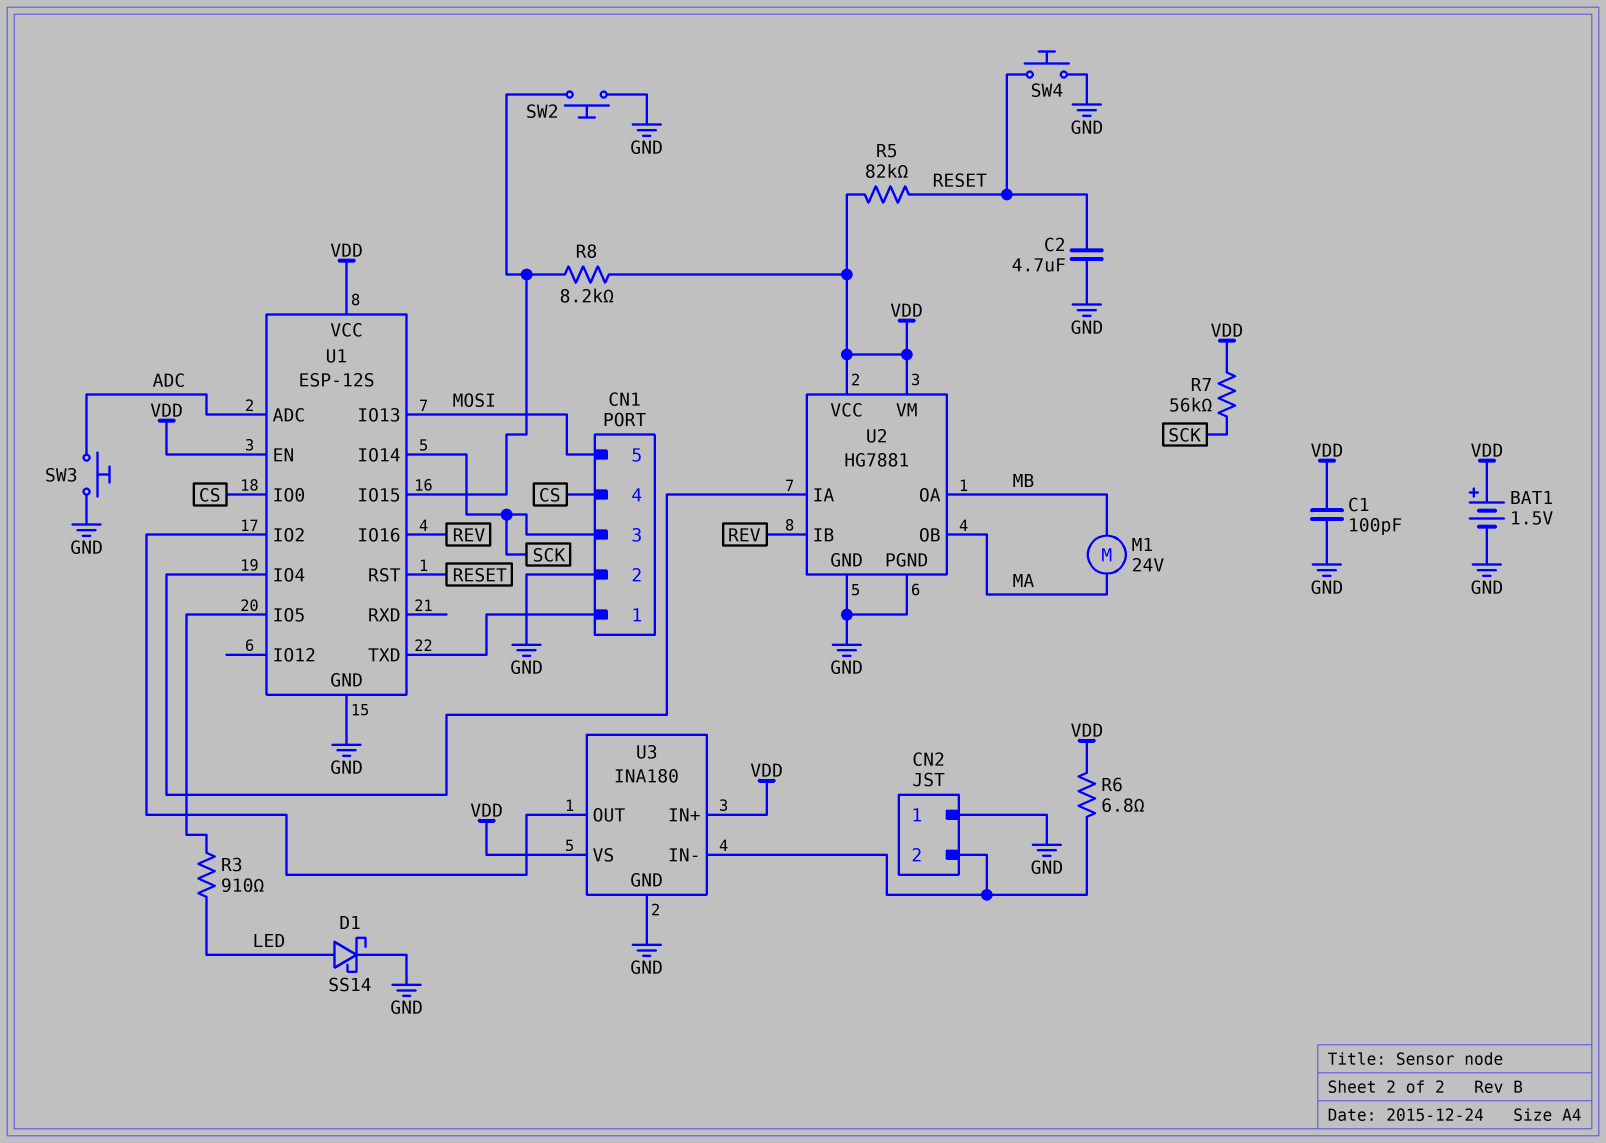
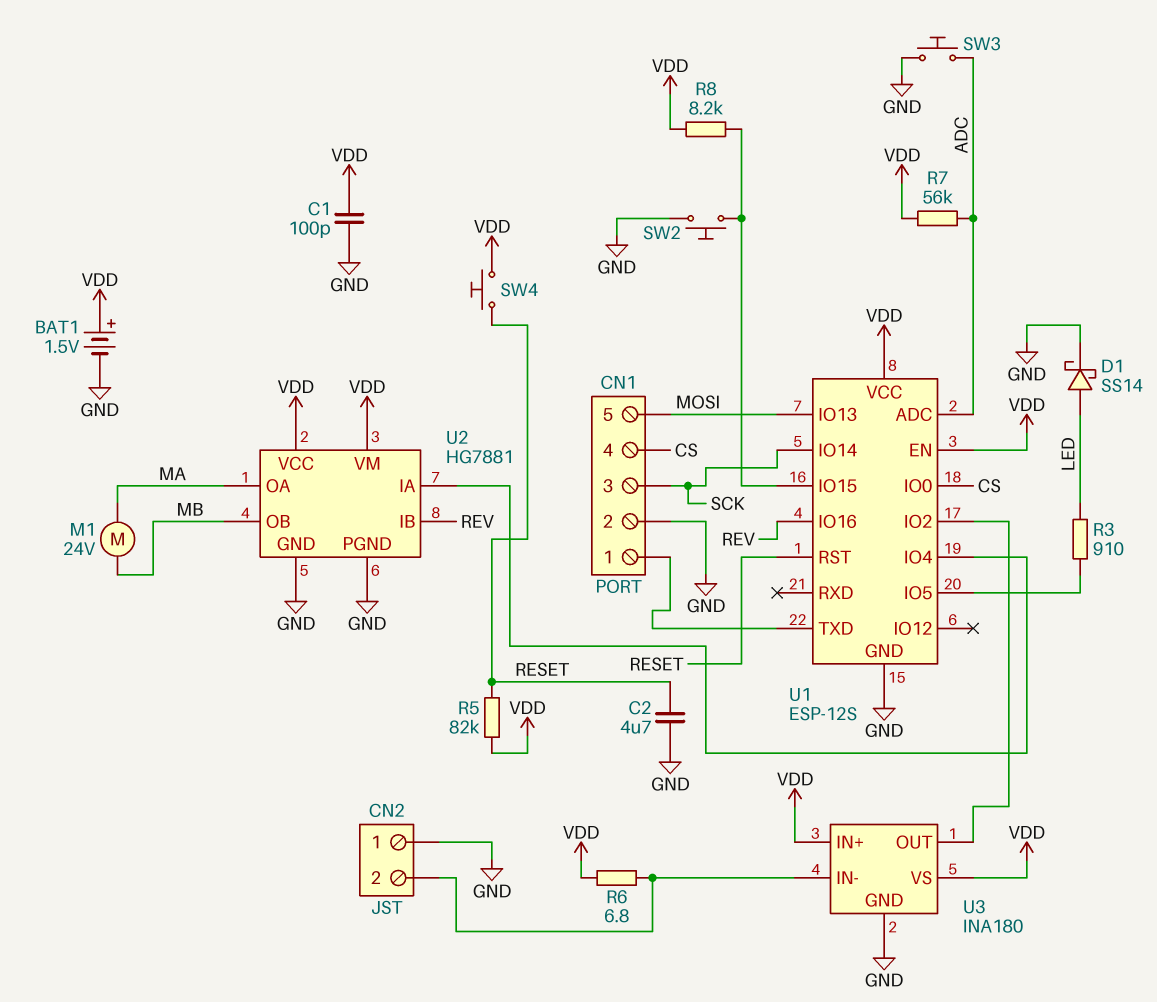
R7: 56k (SCK, VDD) -> 56k (ADC, VDD)
SW4: button (GND, RESET) -> button (RESET, VDD)
U2 pin OA: MB -> MA
U2 pin OB: MA -> MB

